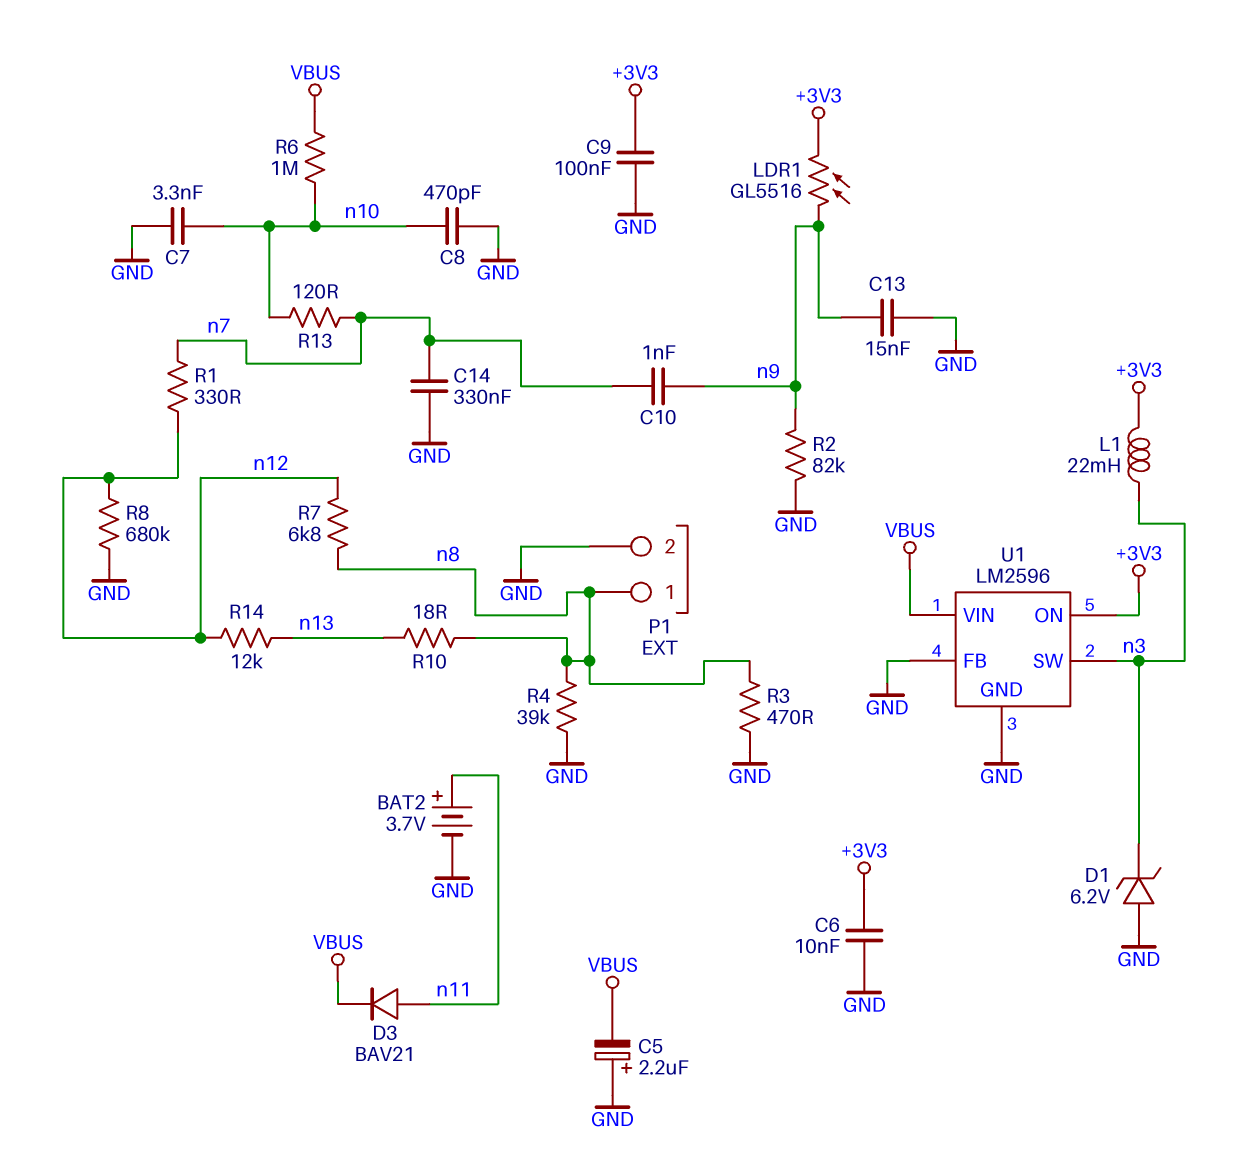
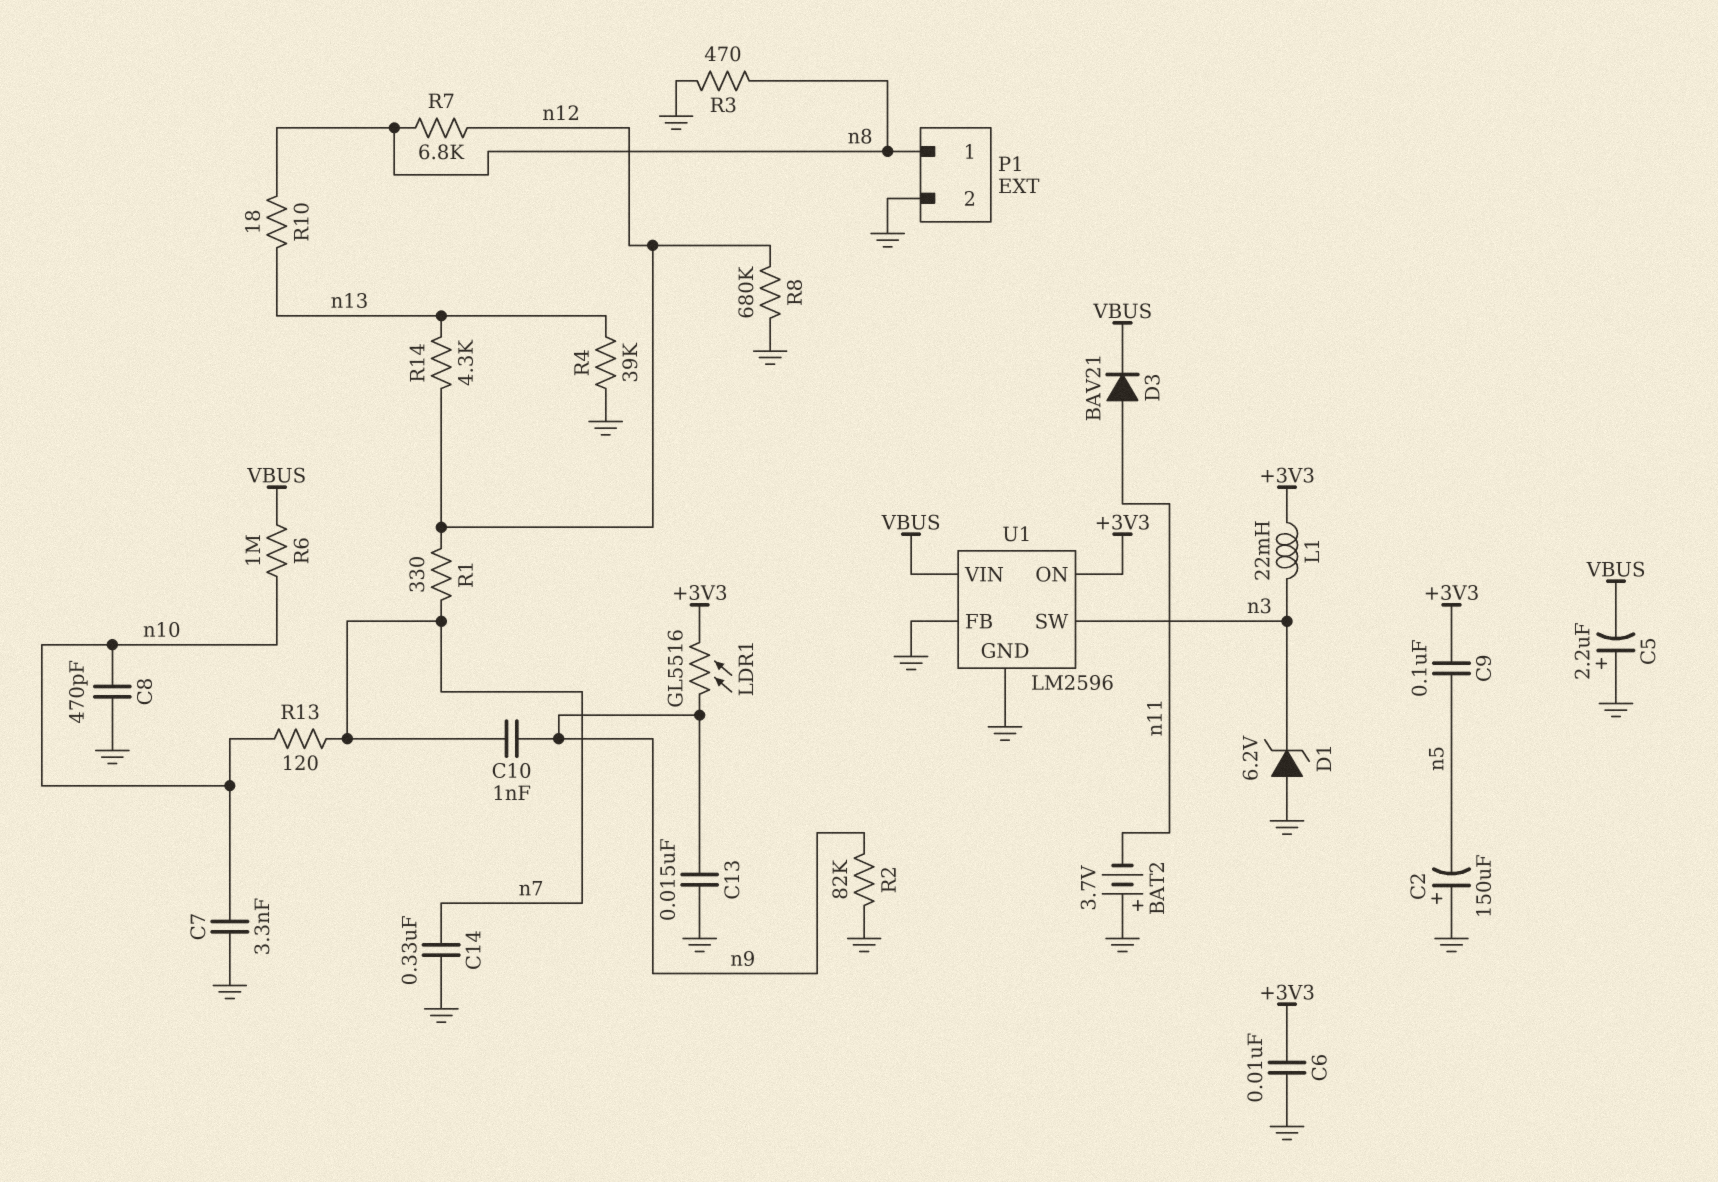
BAT2: 3.7V (plus n11, minus GND) -> 3.7V (plus GND, minus n11)
C2: none -> 150uF (plus GND, minus n5)
C9: 100nF (+3V3, GND) -> 100nF (+3V3, n5)
R4: 39k (GND, n8) -> 39k (GND, n13)
R14: 12k (n12, n13) -> 4.3k (n12, n13)

